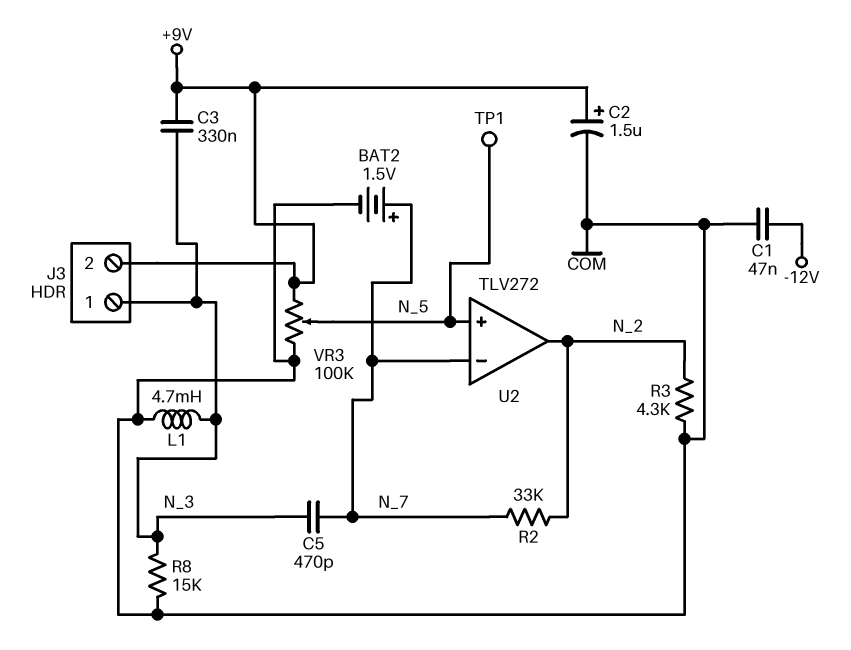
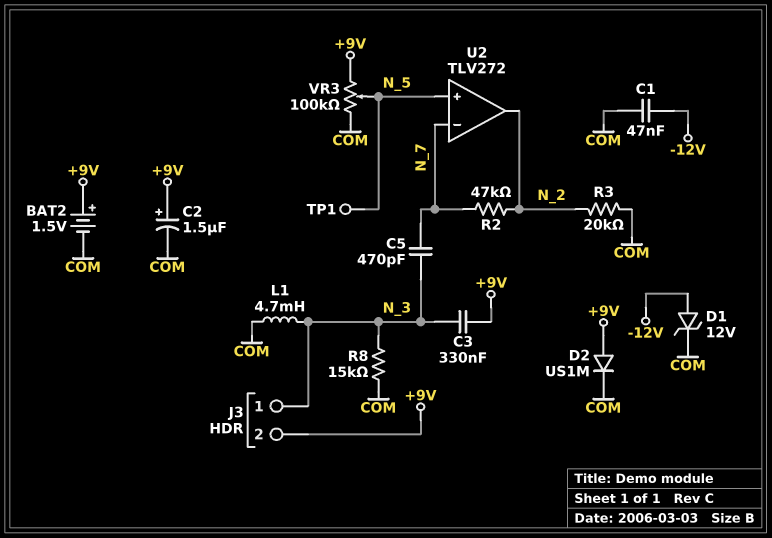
BAT2: 1.5V (plus N_7, minus COM) -> 1.5V (plus +9V, minus COM)
D1: none -> zener 12V (A -12V, K COM)
D2: none -> diode US1M (A +9V, K COM)
R2: 33k (N_2, N_7) -> 47k (N_2, N_7)
R3: 4.3k (COM, N_2) -> 20k (COM, N_2)

